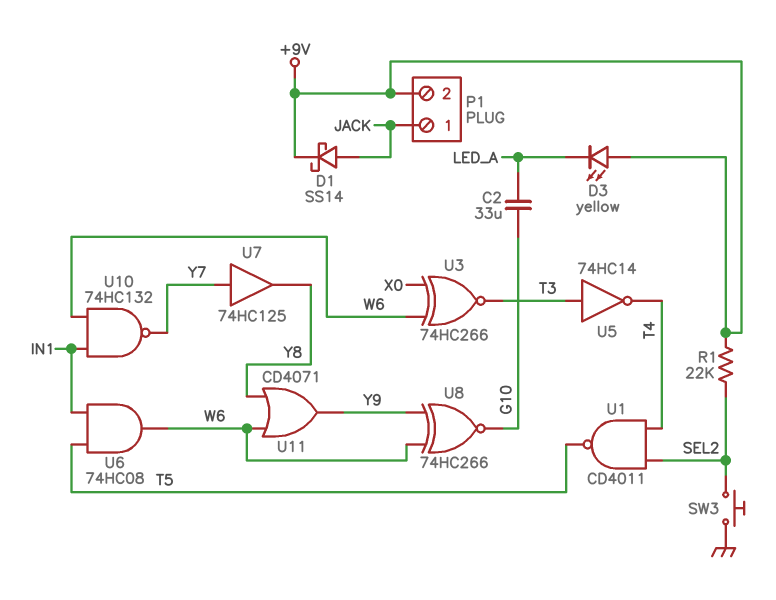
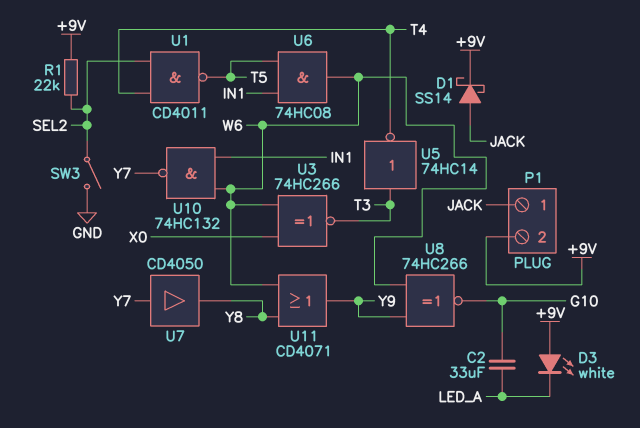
D3: LED yellow (A +9V, K LED_A) -> LED white (A +9V, K LED_A)
SW3: button (GND, SEL2) -> switch (GND, SEL2)
U7: buffer 74HC125 (in Y7, out Y8) -> buffer CD4050 (in Y7, out Y8)

